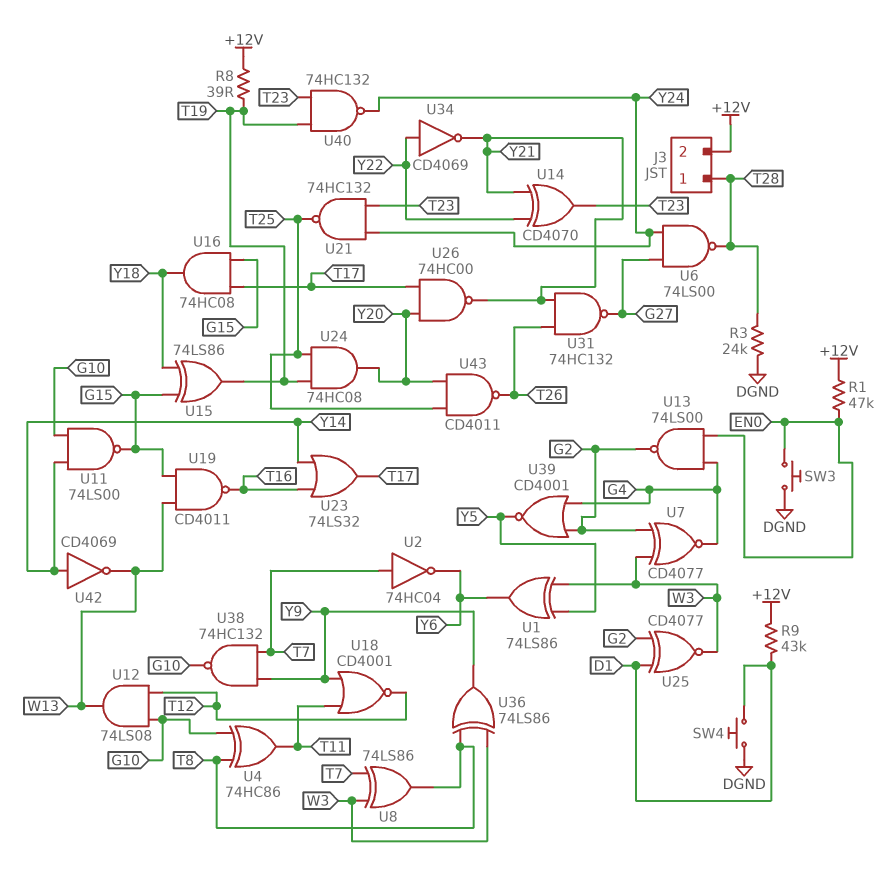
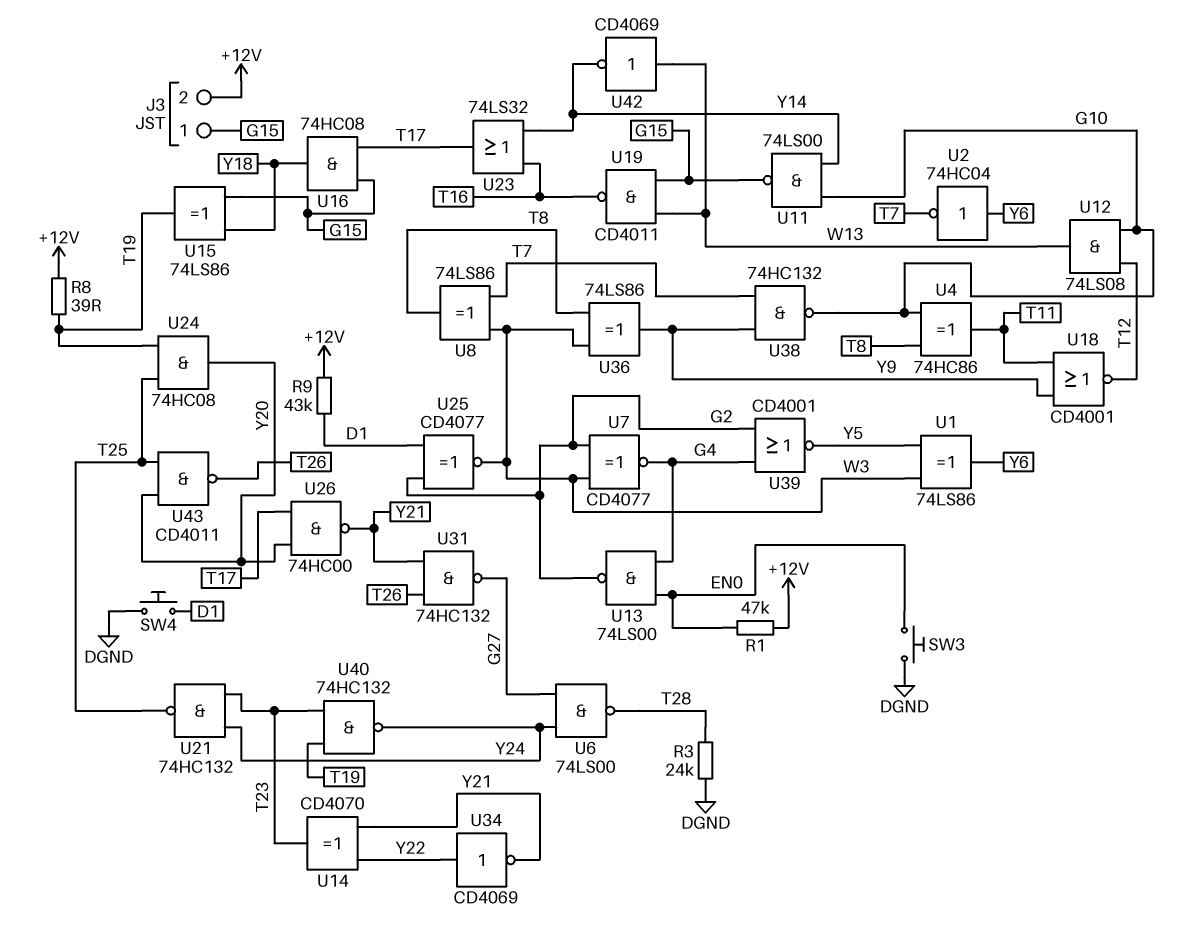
J3 pin 1: T28 -> G15
U2: NOT 74HC04 (in T7, out Y6) -> NOT 74HC04 (in Y6, out T7)
U42: NOT CD4069 (in Y14, out W13) -> NOT CD4069 (in W13, out Y14)

